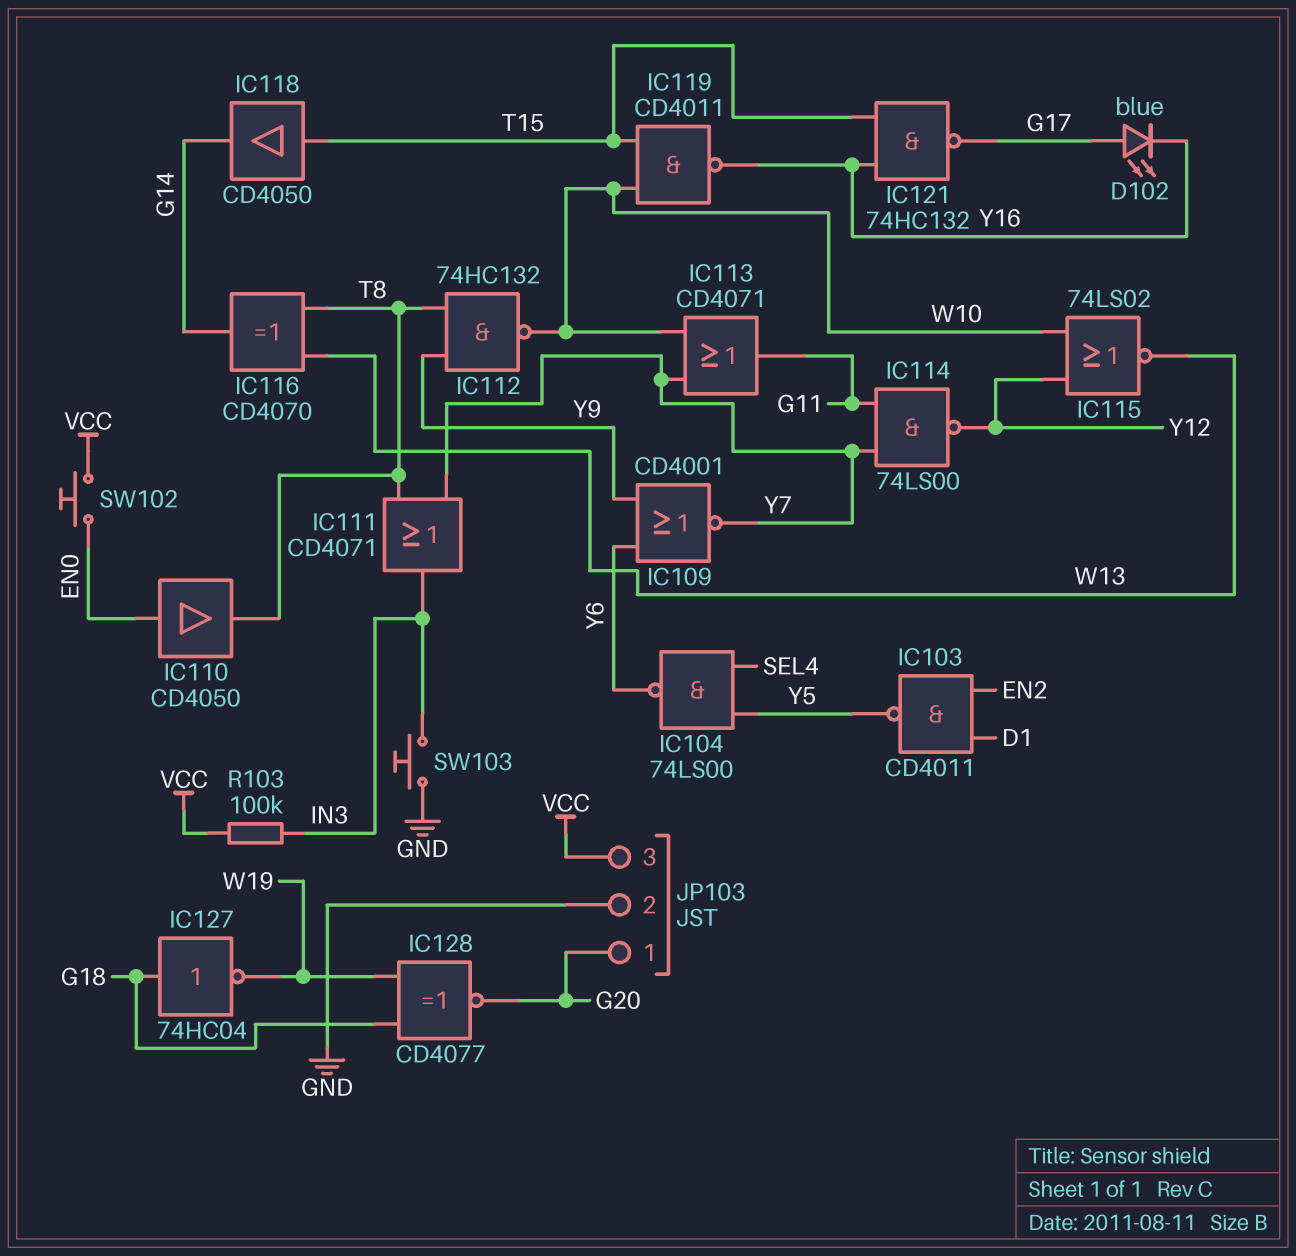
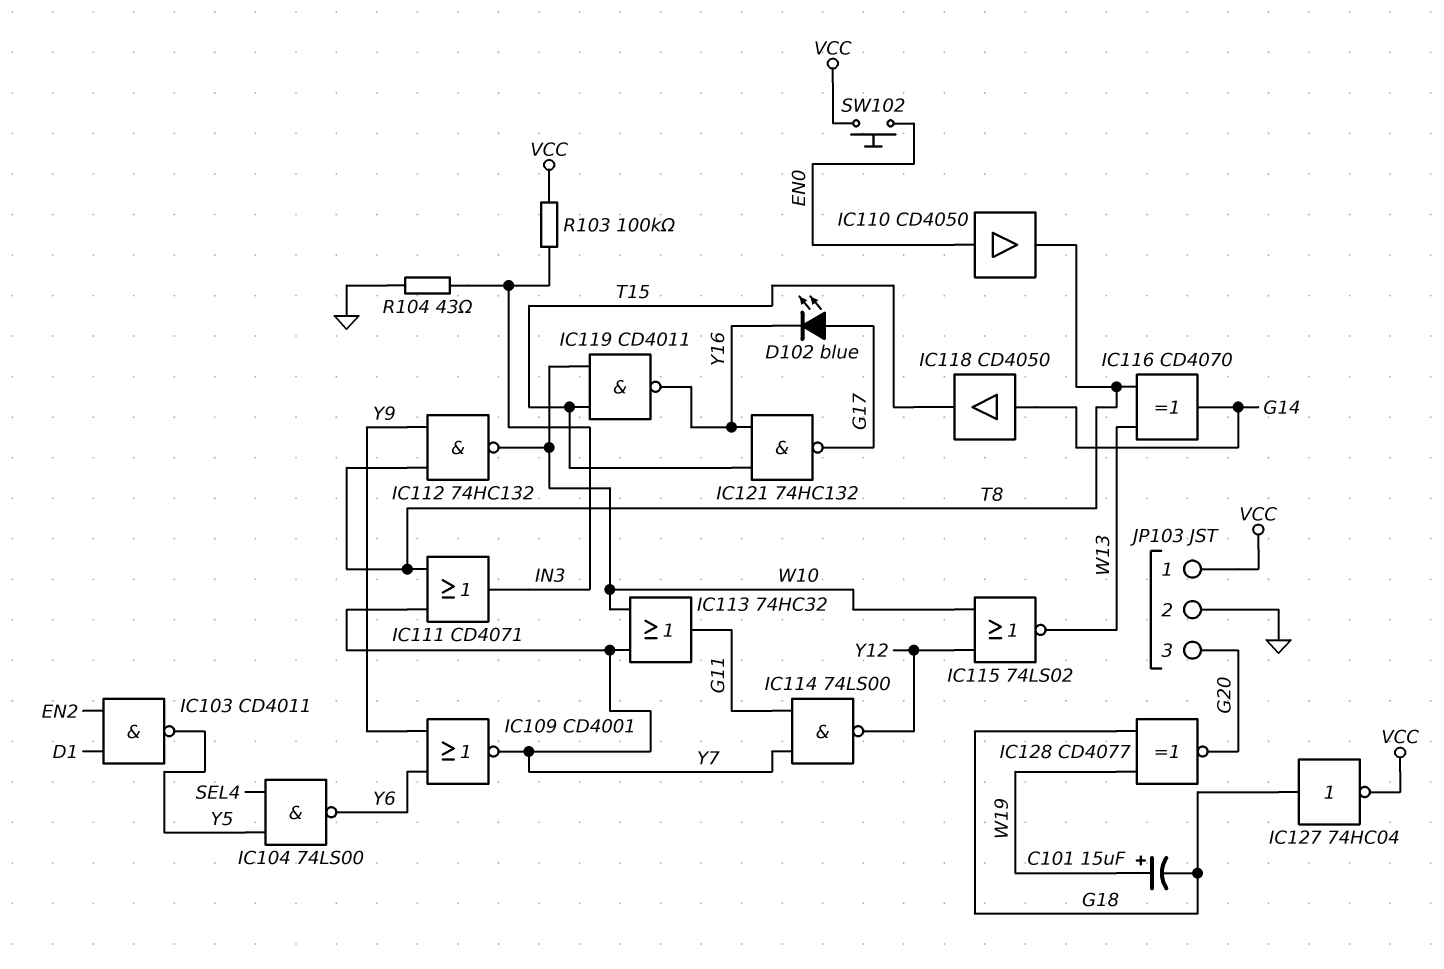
C101: none -> 15uF (plus W19, minus G18)
IC113: OR CD4071 (in W10, in Y7, out G11) -> OR 74HC32 (in W10, in Y7, out G11)
IC118: buffer CD4050 (in T15, out G14) -> buffer CD4050 (in G14, out T15)
IC127: NOT 74HC04 (in G18, out W19) -> NOT 74HC04 (in G18, out VCC)
JP103 pin 1: G20 -> VCC
JP103 pin 3: VCC -> G20
R104: none -> 43 (GND, IN3)
SW103: button (GND, IN3) -> none

